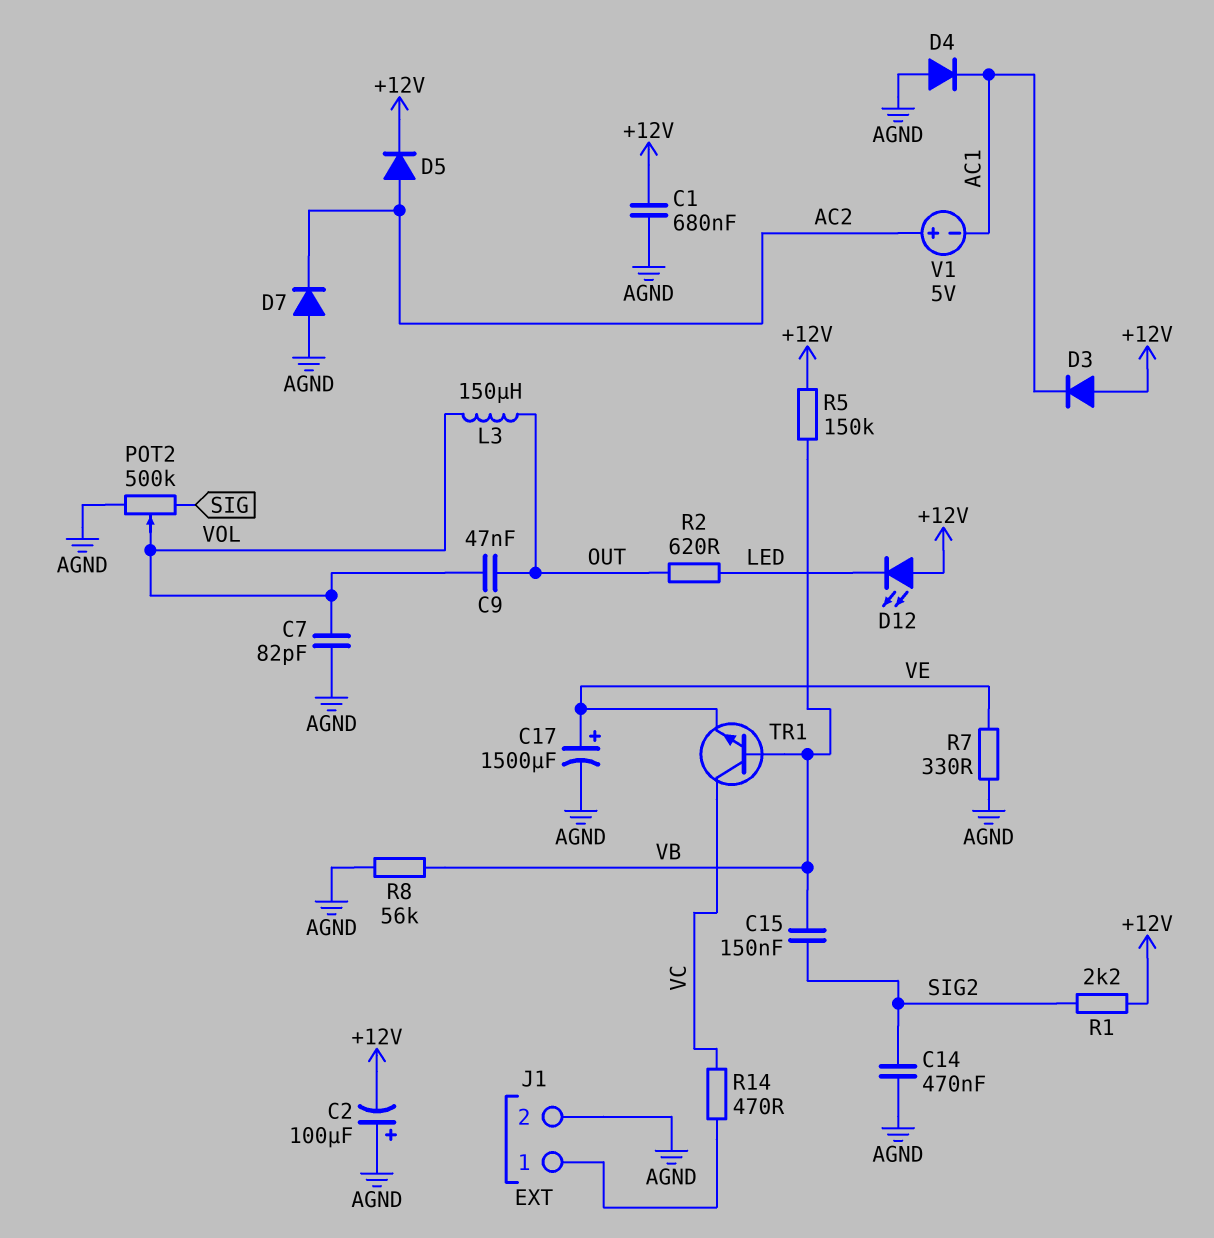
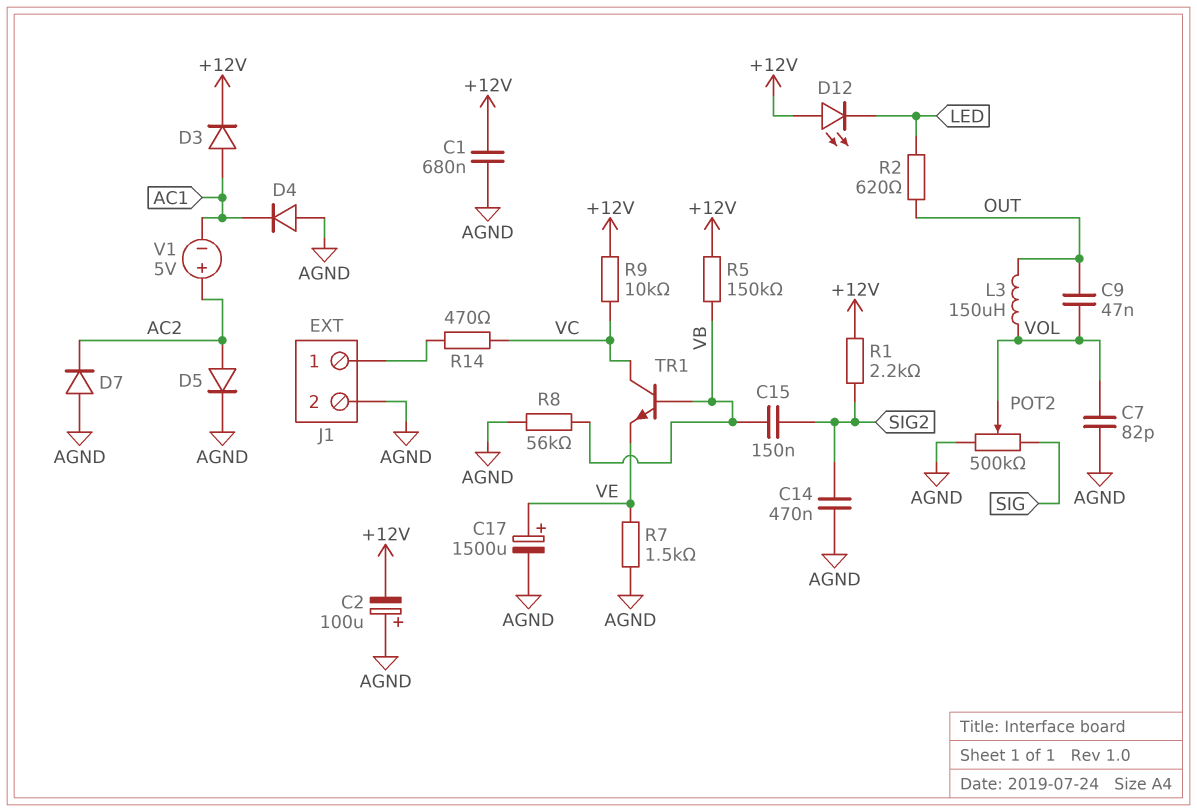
D3: diode (A +12V, K AC1) -> diode (A AC1, K +12V)
D5: diode (A AC2, K +12V) -> diode (A AC2, K AGND)
R7: 330 (AGND, VE) -> 1.5k (AGND, VE)
R9: none -> 10k (+12V, VC)

